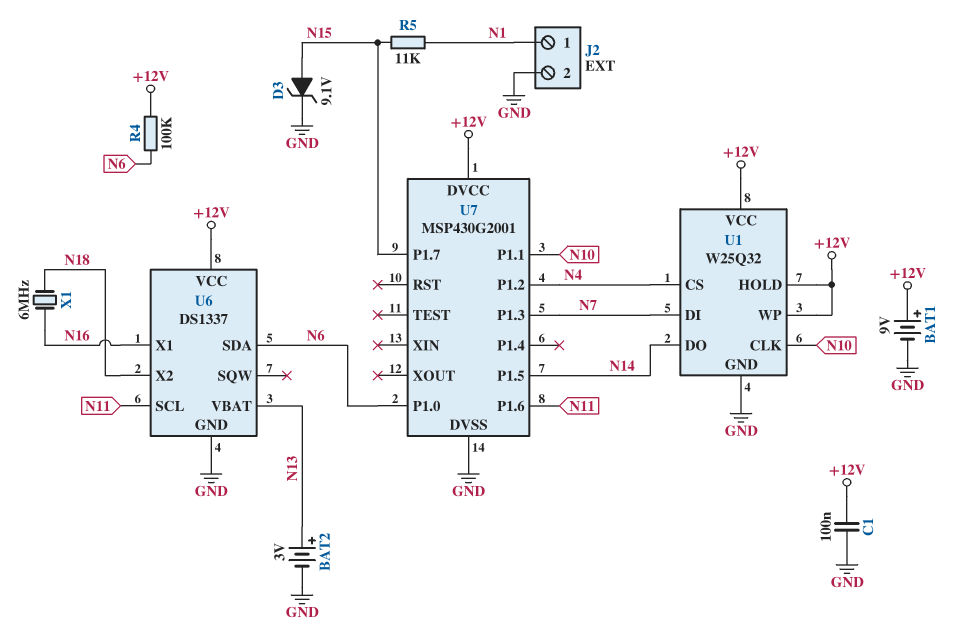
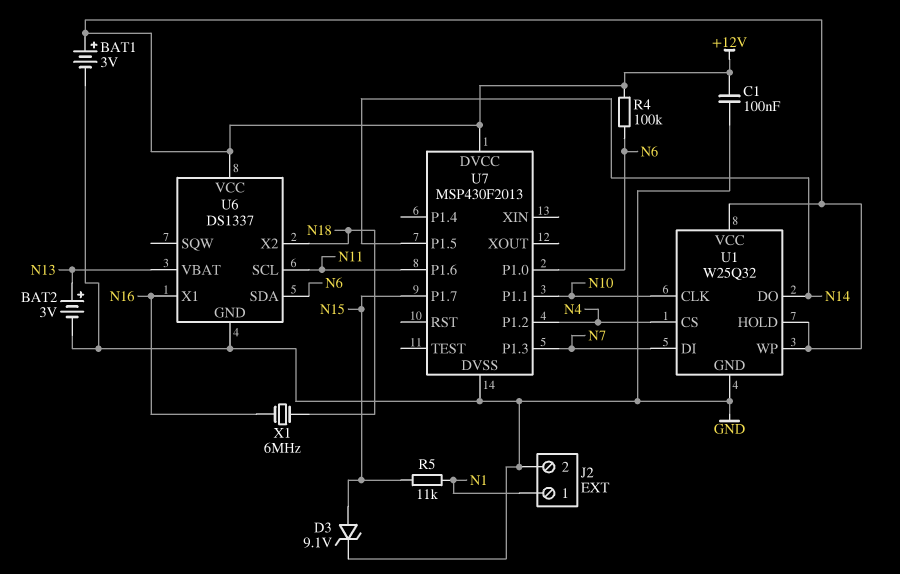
BAT1: 9V (plus +12V, minus GND) -> 3V (plus +12V, minus GND)
U7: MSP430G2001 -> MSP430F2013

